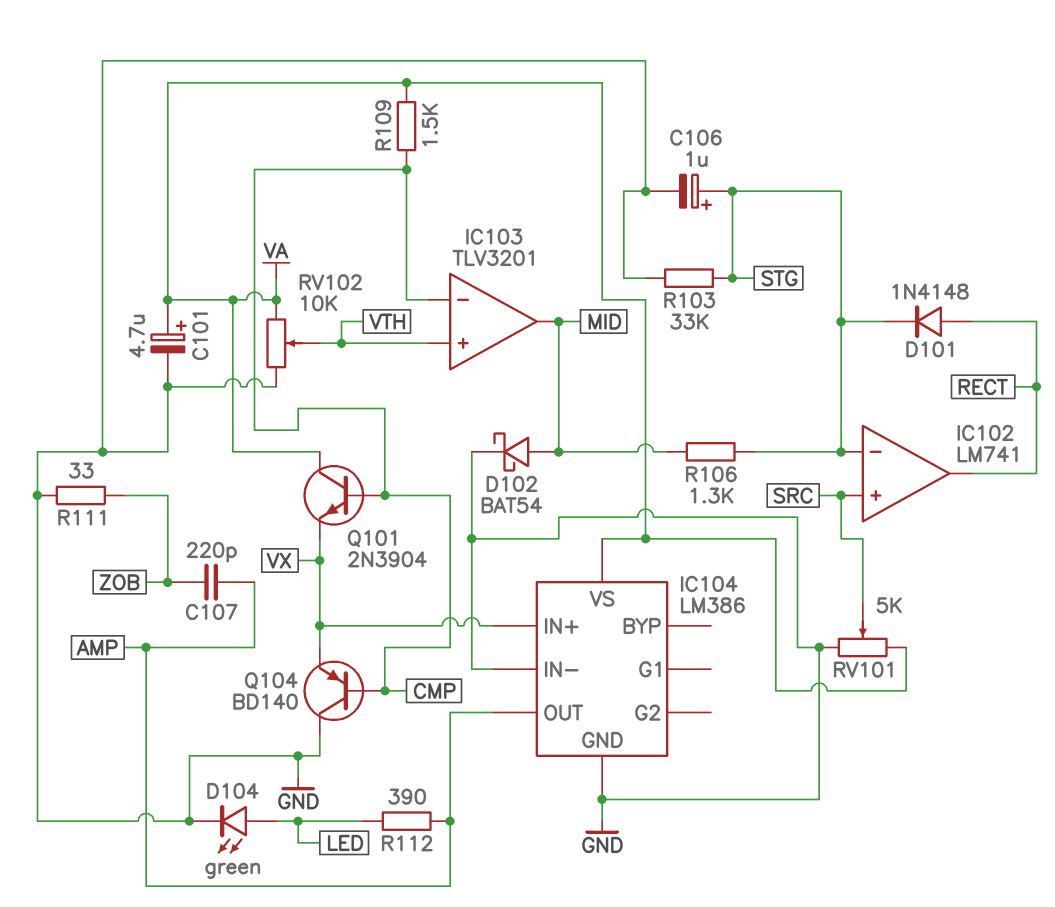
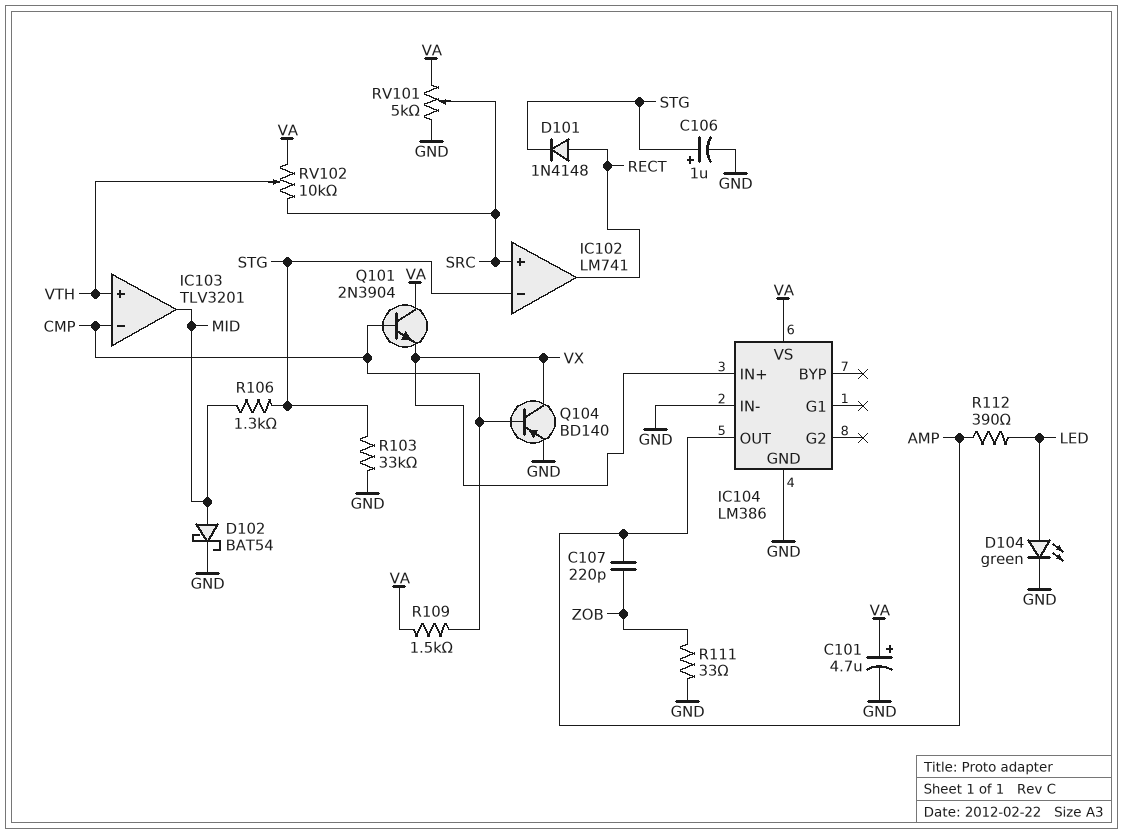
Q104: PNP BD140 (B CMP, C GND, E VX) -> PNP BD140 (B CMP, C VX, E GND)
RV102: 10k (GND, VA, wiper VTH) -> 10k (SRC, VA, wiper VTH)

